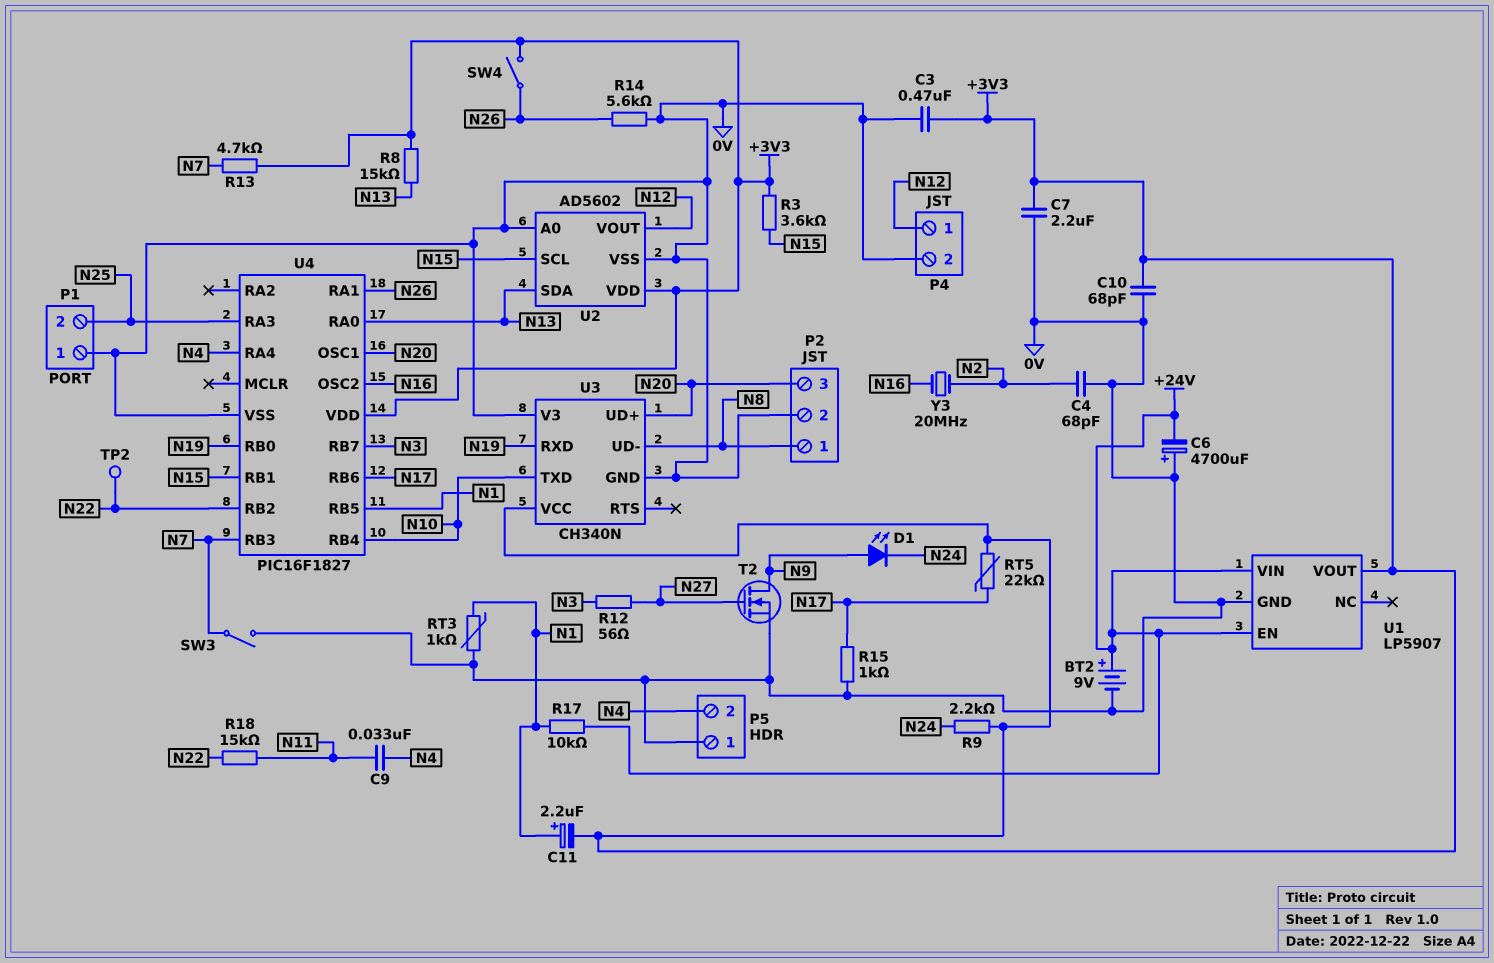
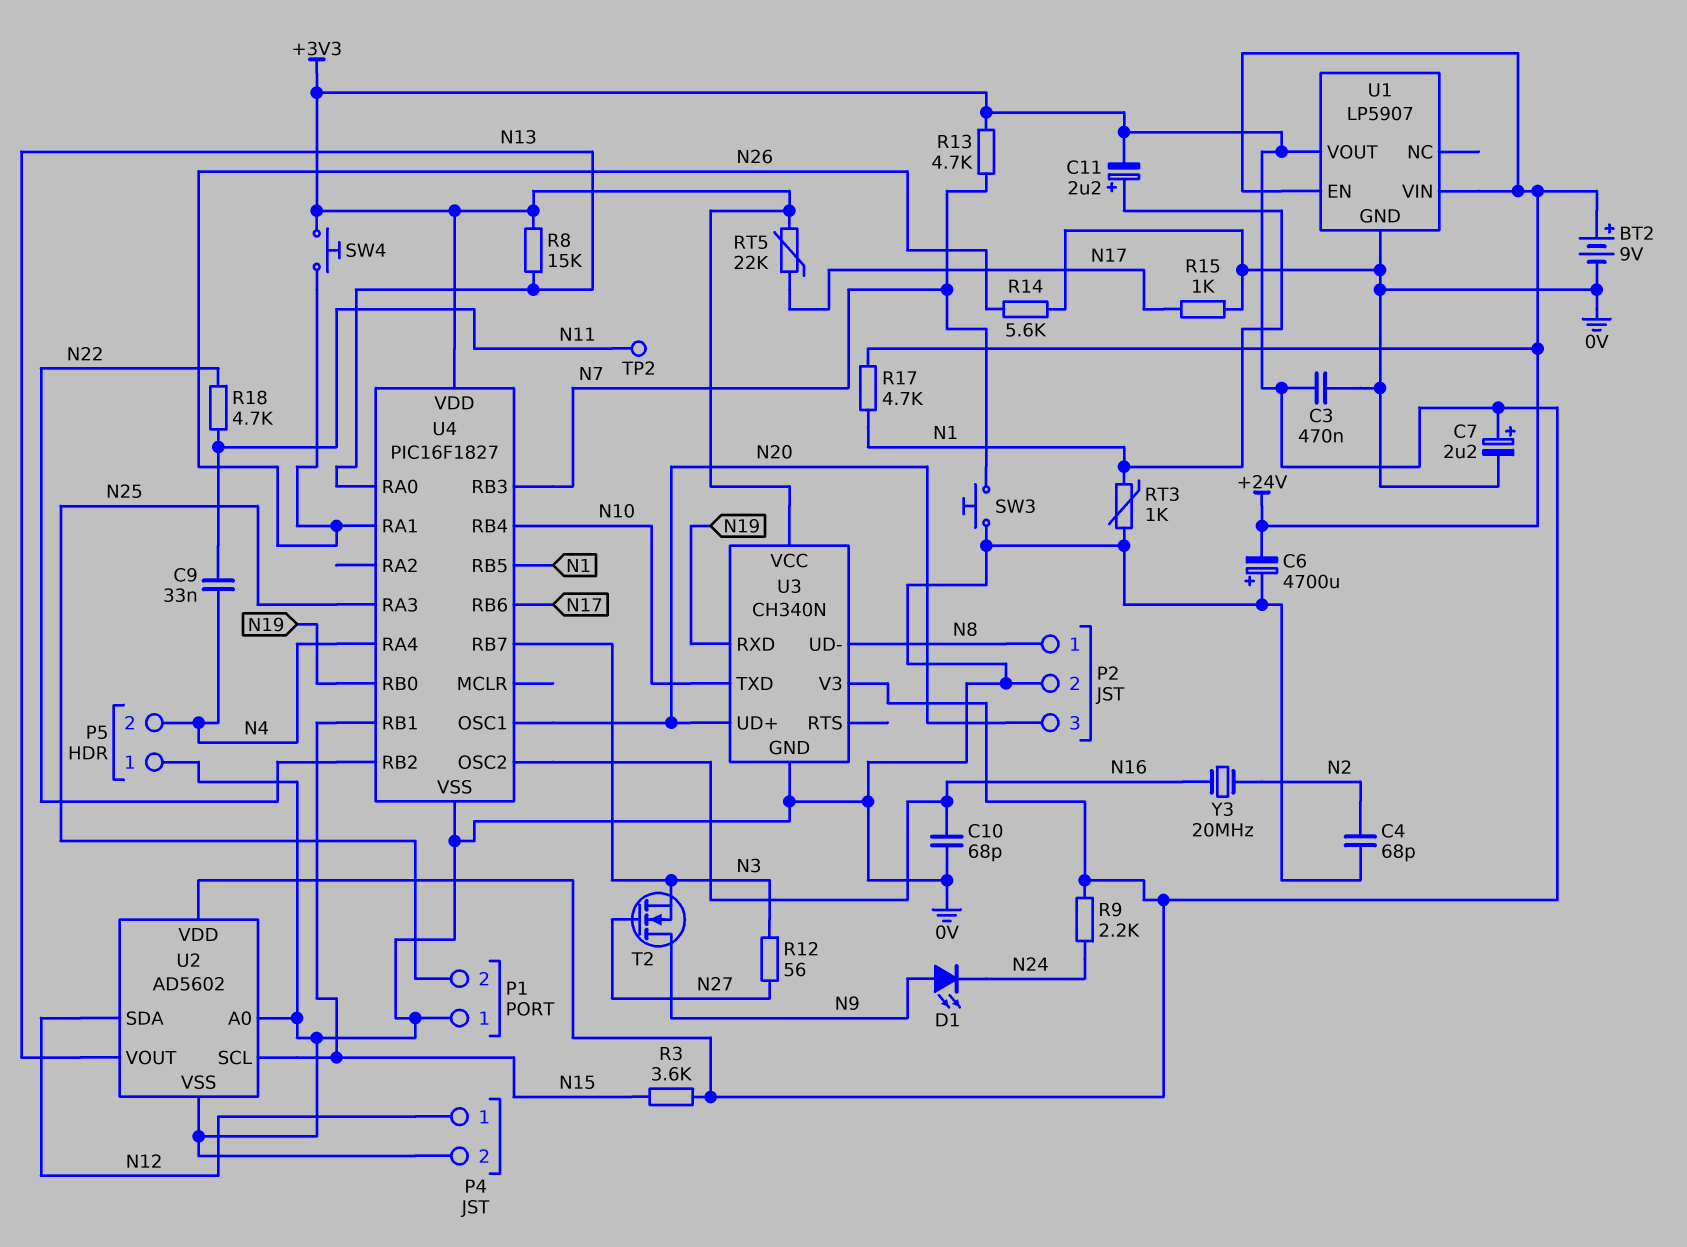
C7: 2.2uF (+3V3, 0V) -> 2.2uF (plus +3V3, minus 0V)
C10: 68pF (+3V3, 0V) -> 68pF (0V, N16)
R17: 10k (+24V, N1) -> 4.7k (+24V, N1)
R18: 15k (N11, N22) -> 4.7k (N11, N22)
SW3: switch (0V, N7) -> button (0V, N7)
SW4: switch (+3V3, N26) -> button (+3V3, N26)
T2: NMOS (G N27, D N9, S 0V) -> NMOS (G N27, D N9, S N3)
TP2: test point (N22) -> test point (N11)
U2 pin SDA: N13 -> N12
U2 pin VOUT: N12 -> N13
U3 pin V3: 0V -> +3V3

